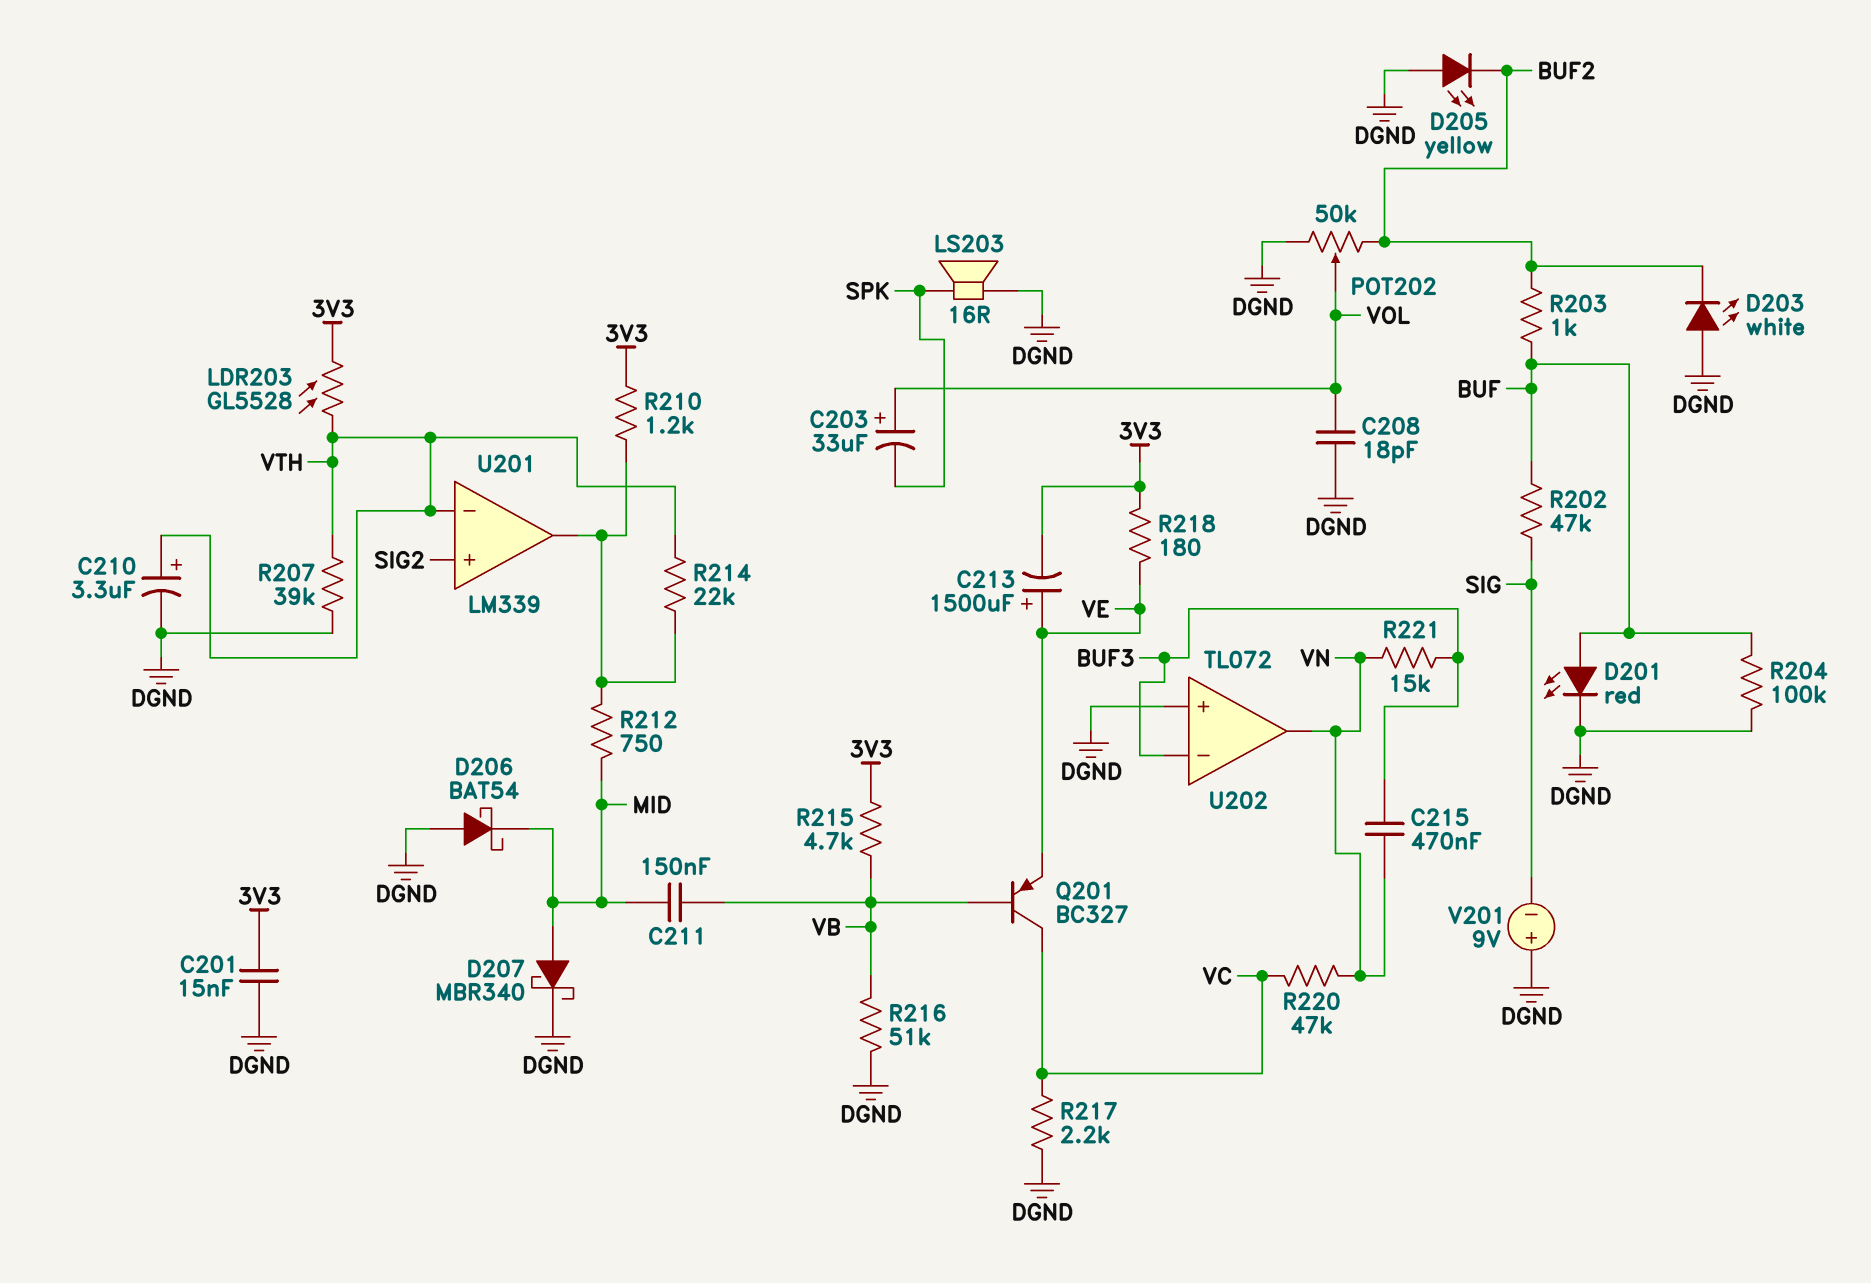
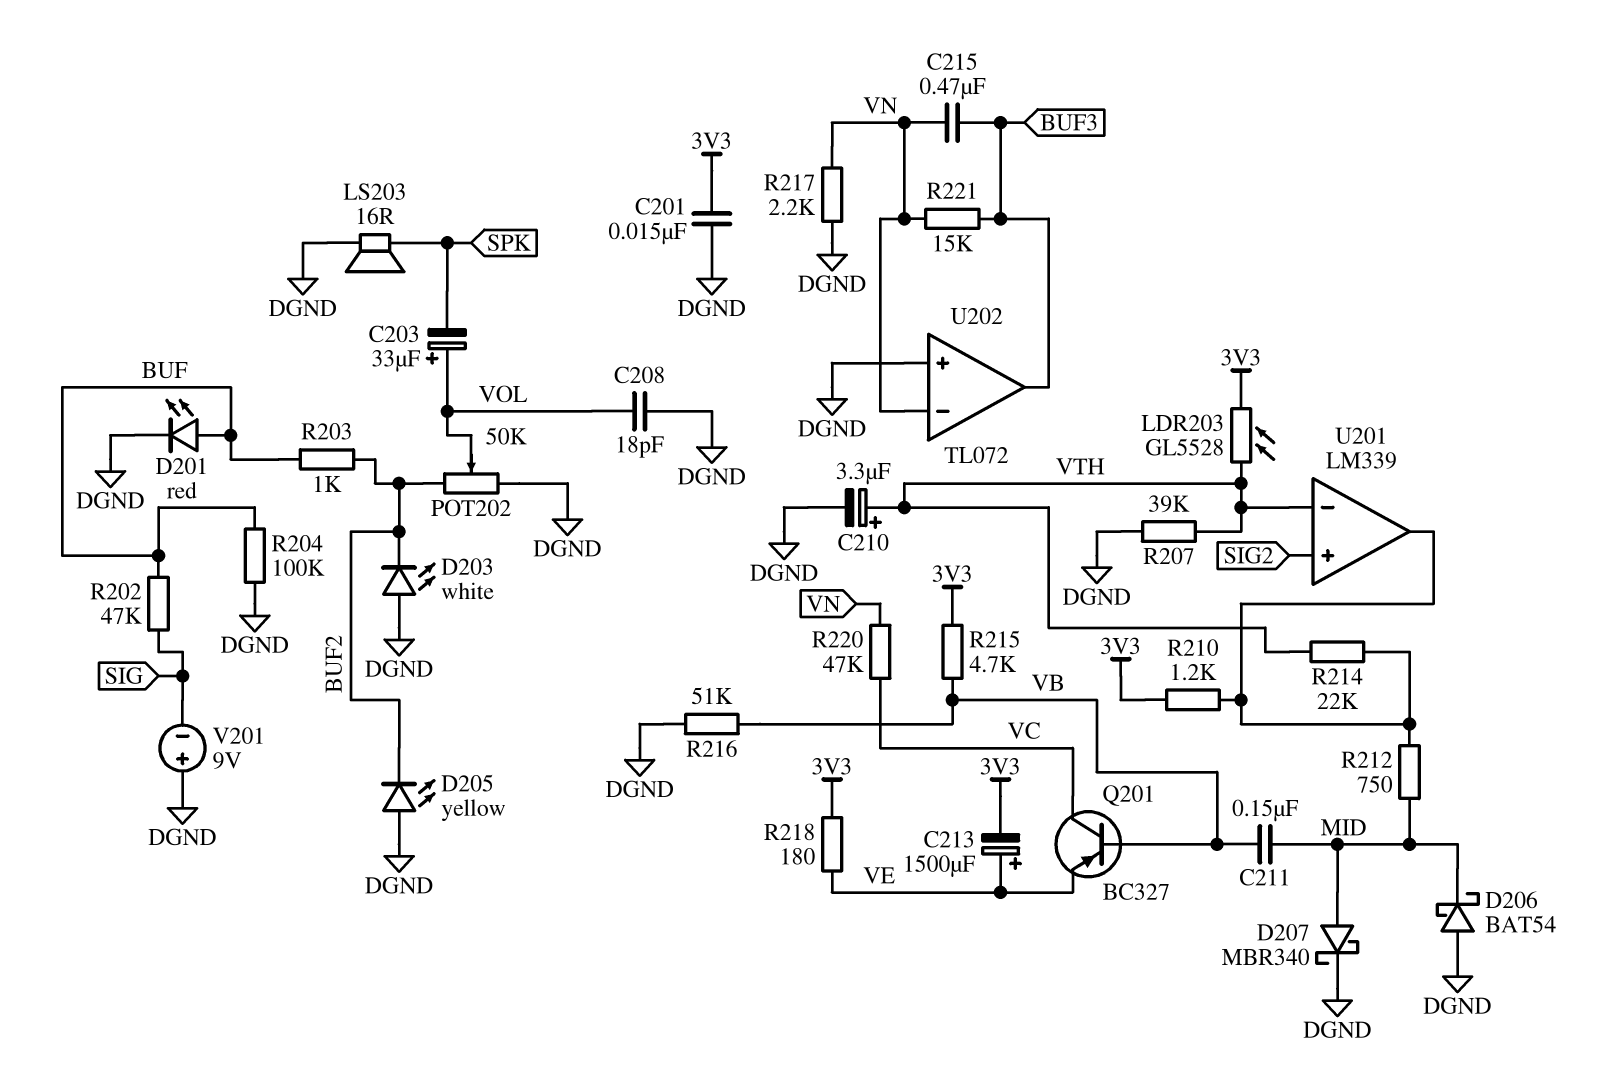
R217: 2.2k (DGND, VC) -> 2.2k (DGND, VN)
U202 pin in-: BUF3 -> VN
U202 pin out: VN -> BUF3

